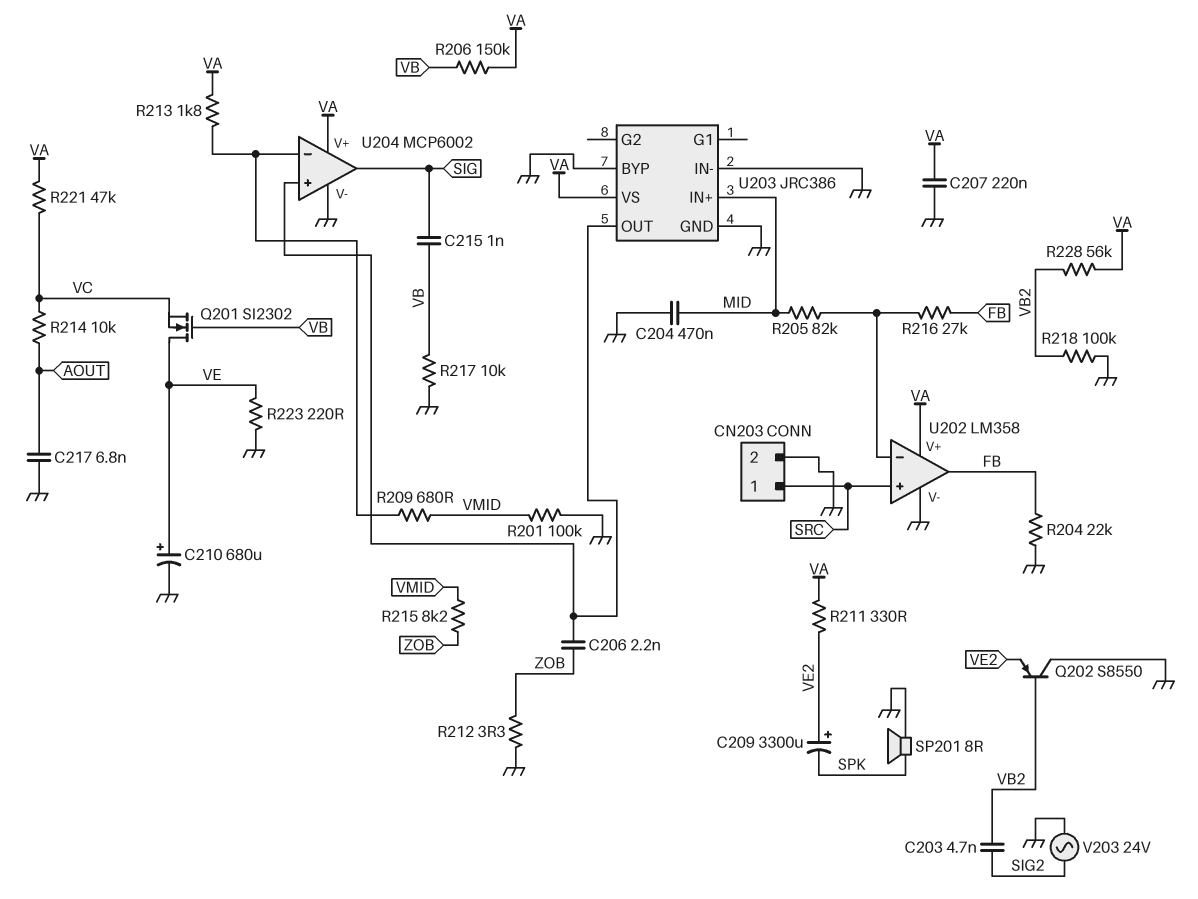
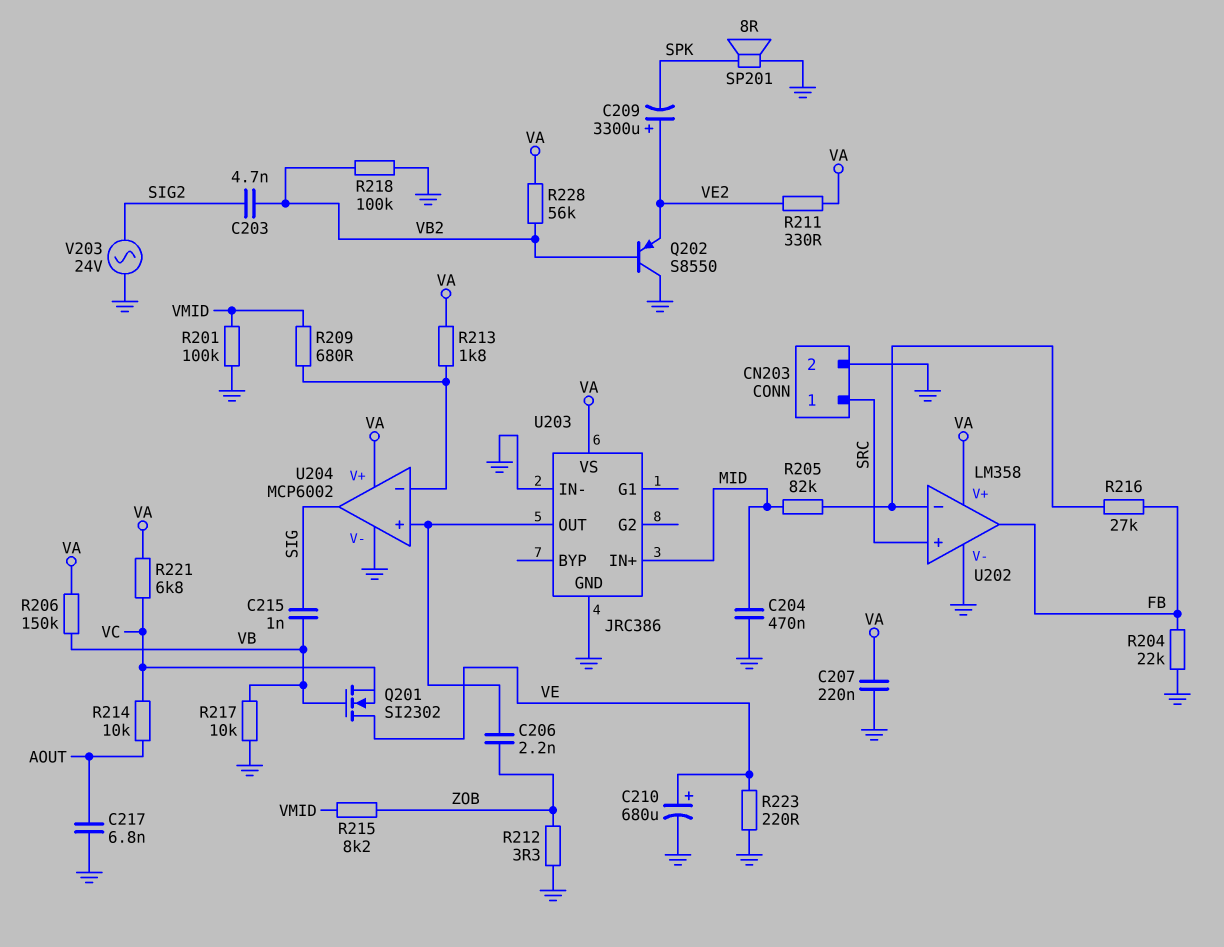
R221: 47k (VA, VC) -> 6.8k (VA, VC)
U203 pin BYP: GND -> none

